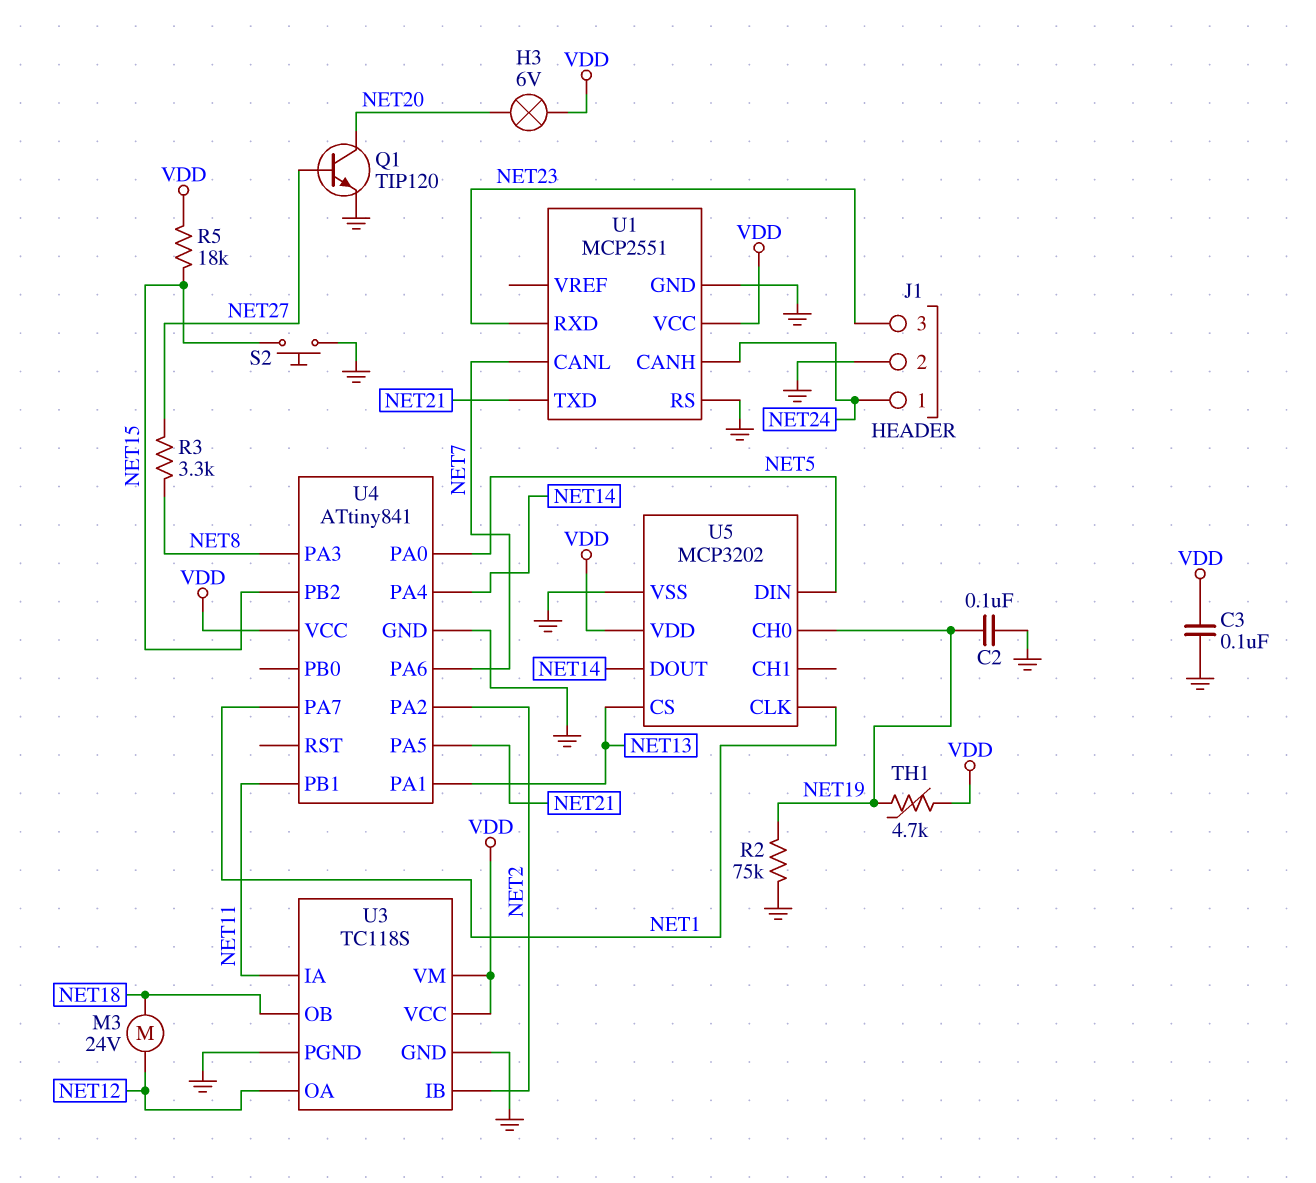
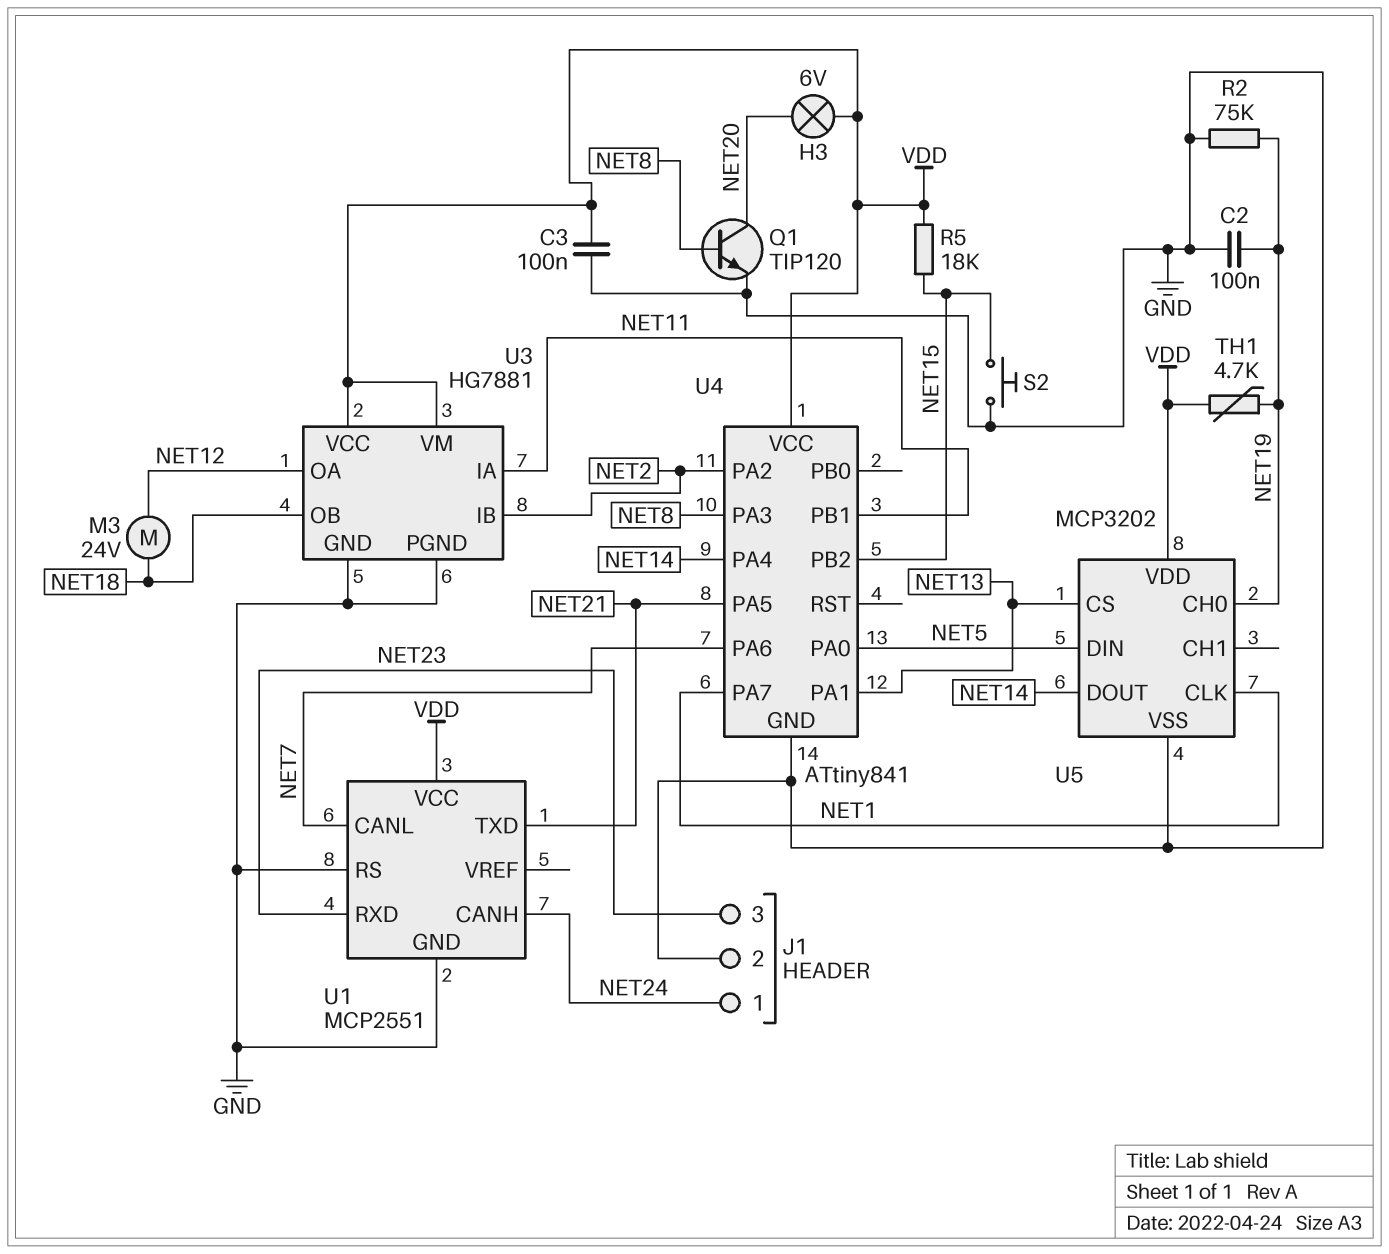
Q1: NPN TIP120 (B NET27, C NET20, E GND) -> NPN TIP120 (B NET8, C NET20, E GND)
R3: 3.3k (NET8, NET27) -> none
U3: TC118S -> HG7881

